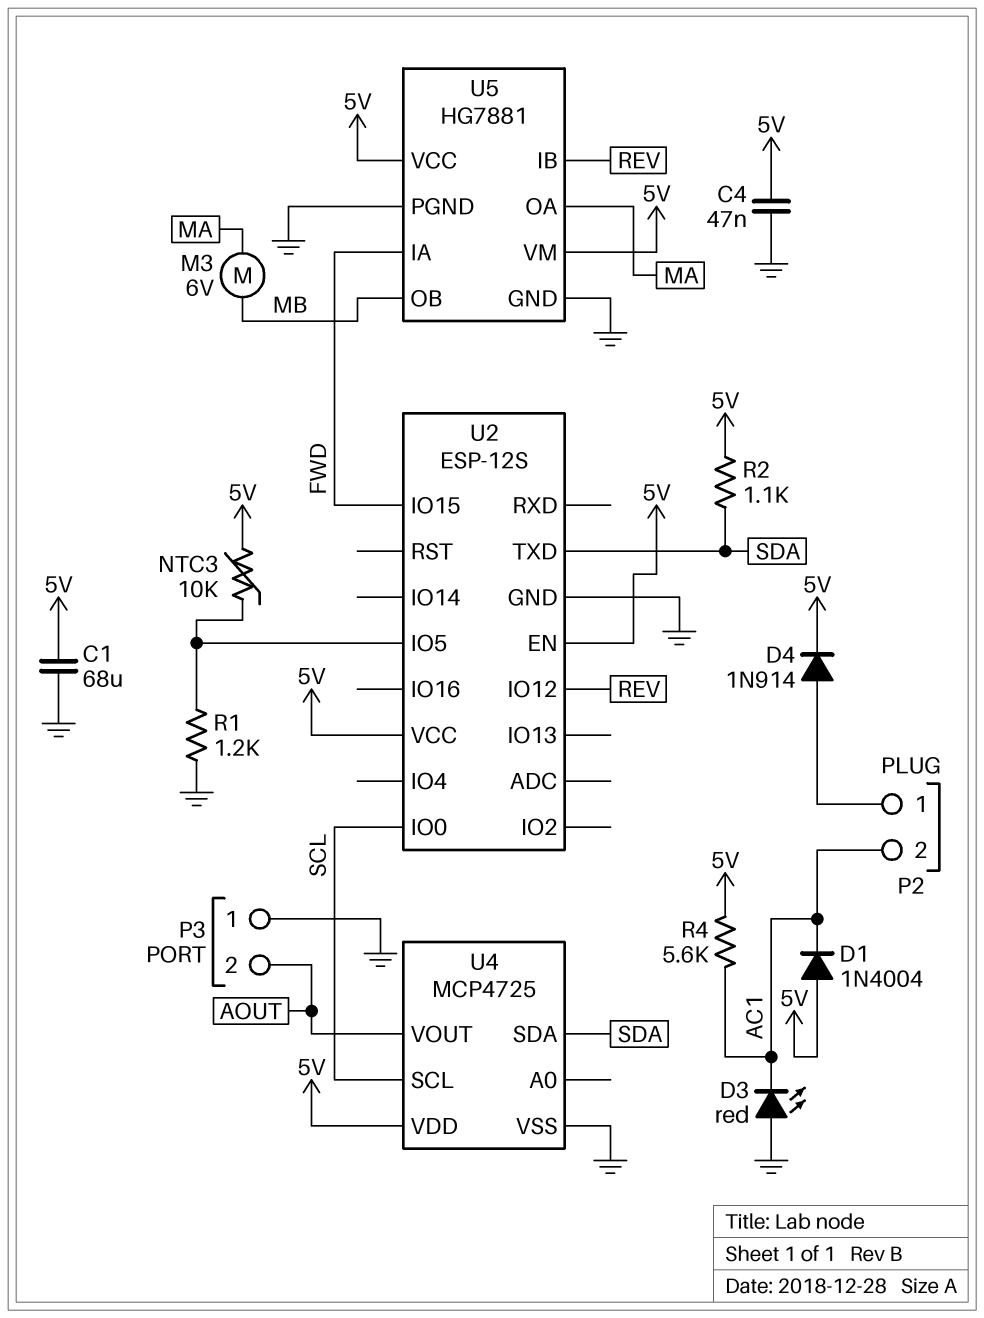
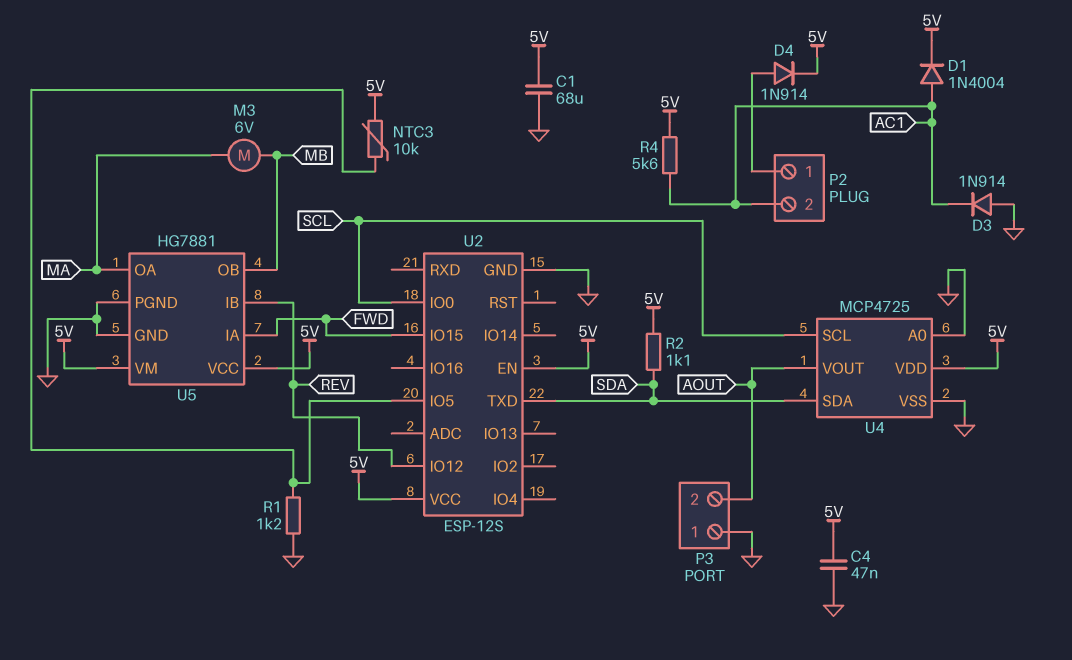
D1: diode 1N4004 (A 5V, K AC1) -> diode 1N4004 (A AC1, K 5V)
D3: LED red (A GND, K AC1) -> diode 1N914 (A GND, K AC1)
U4 pin A0: none -> GND

